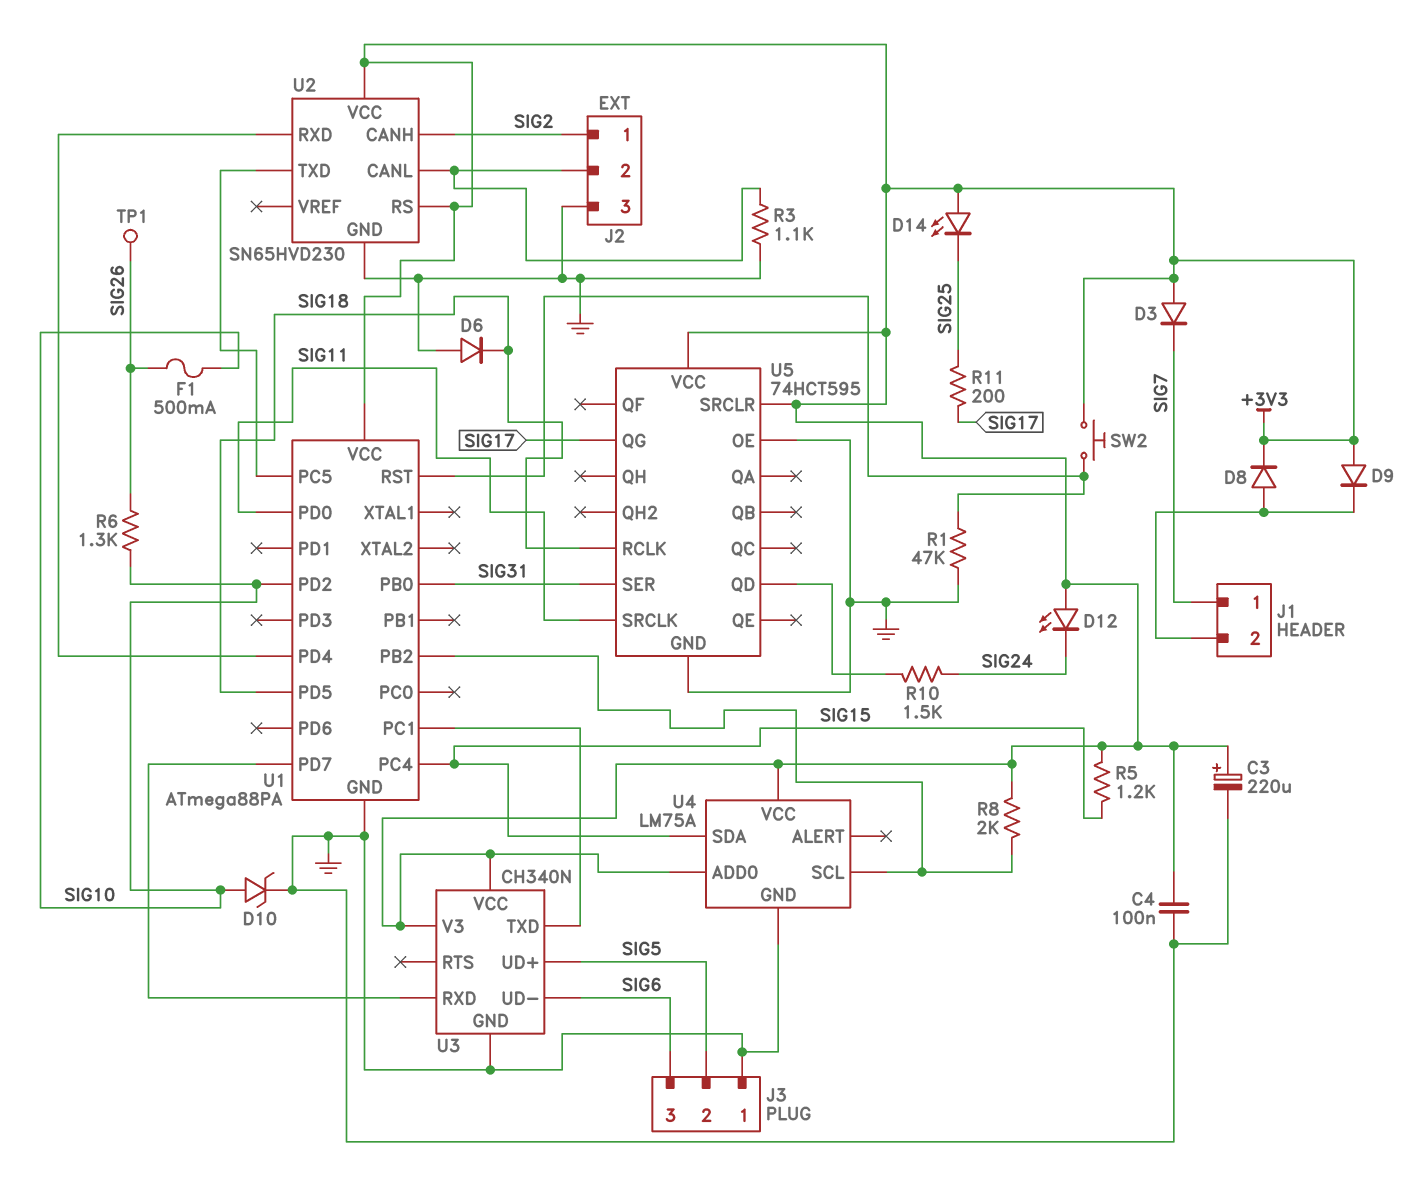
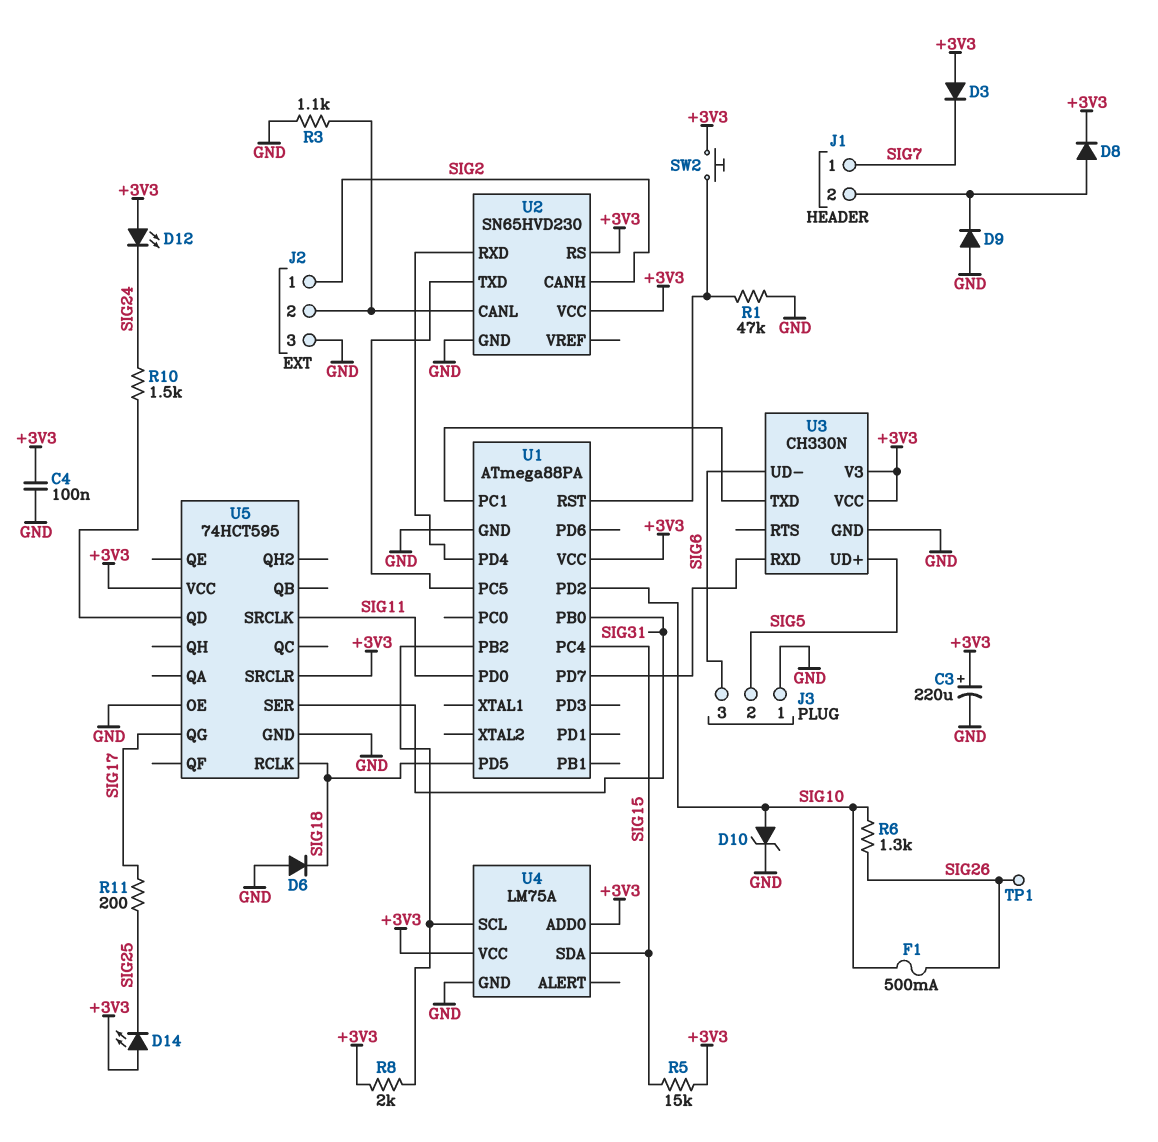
D9: diode (A +3V3, K J1/2) -> diode (A GND, K J1/2)
R5: 1.2k (+3V3, SIG15) -> 15k (+3V3, SIG15)
U3: CH340N -> CH330N

